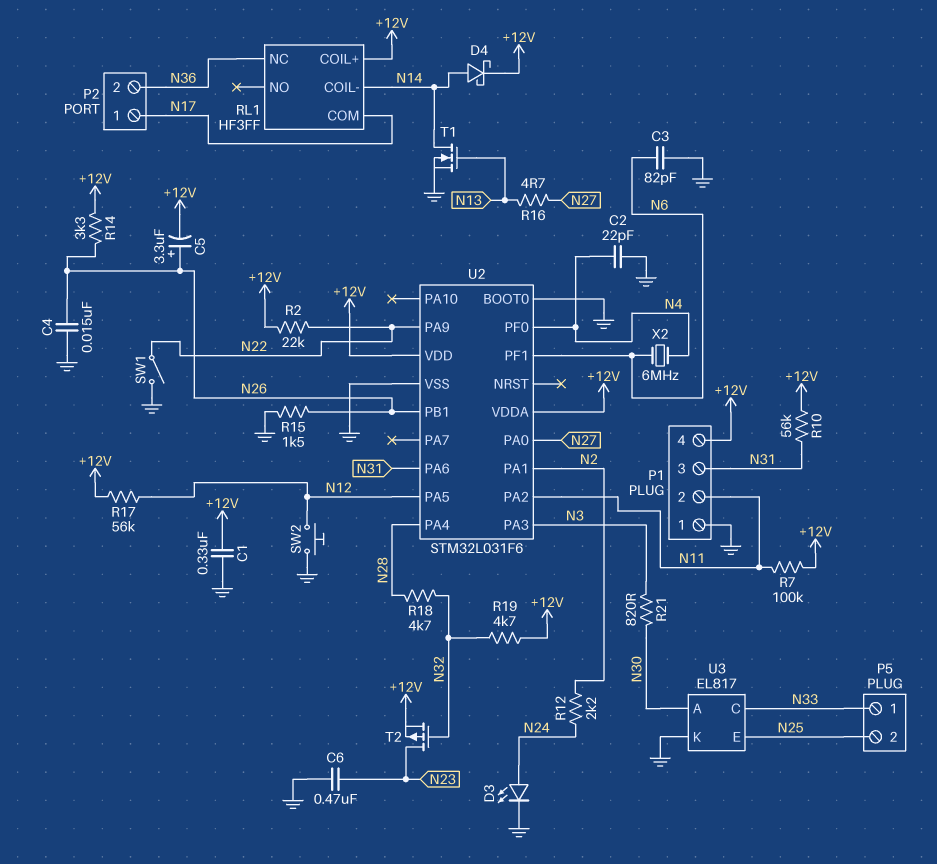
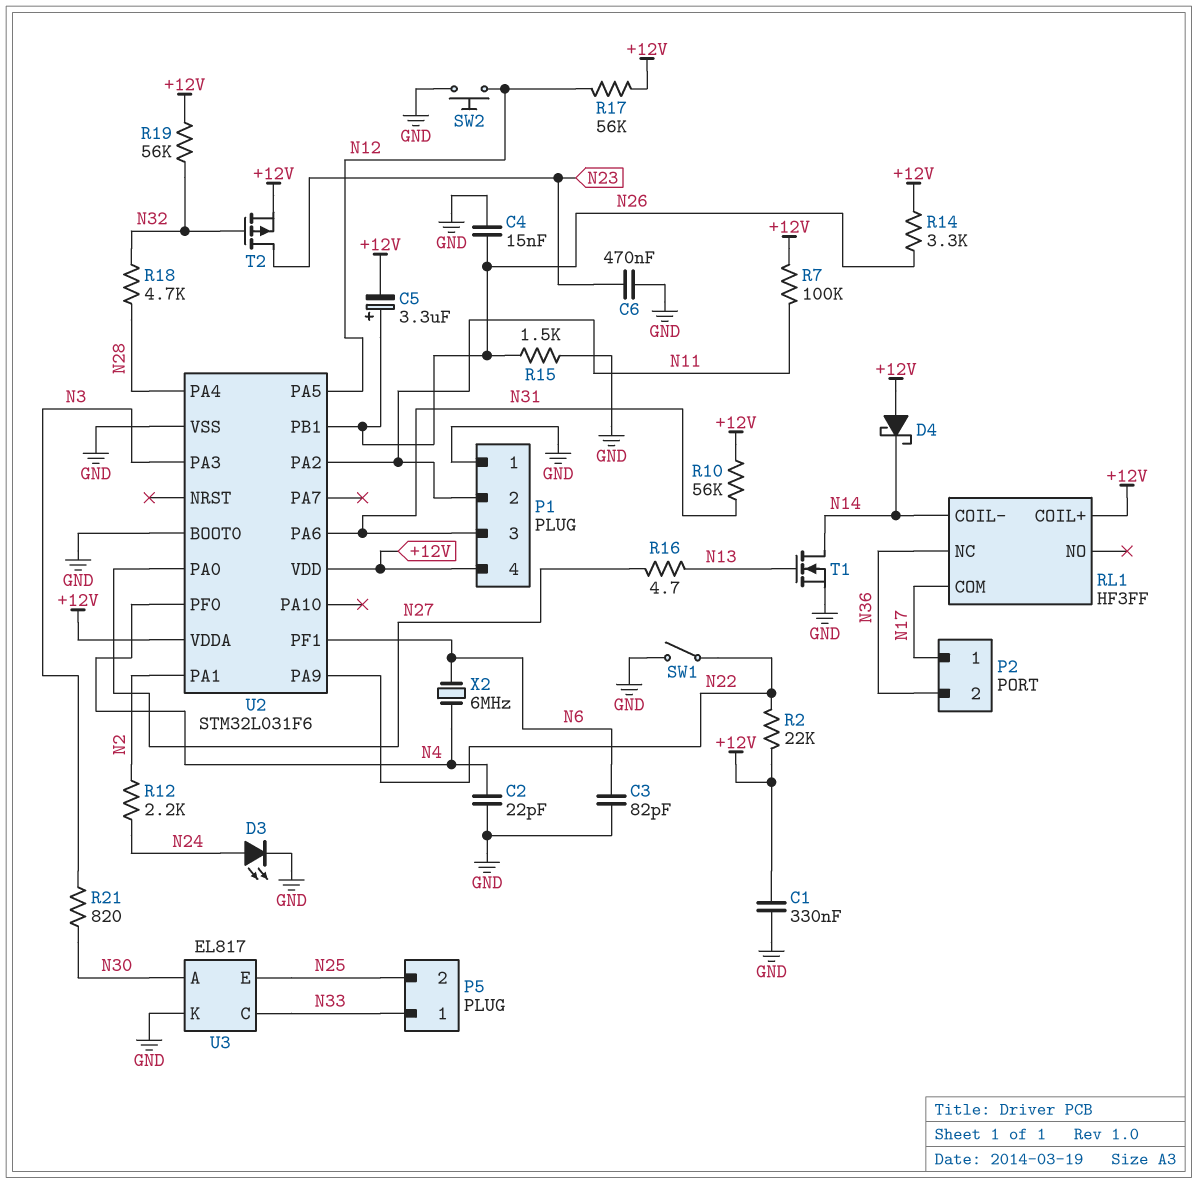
D4: schottky (A N14, K +12V) -> schottky (A +12V, K N14)
R19: 4.7k (+12V, N32) -> 56k (+12V, N32)

